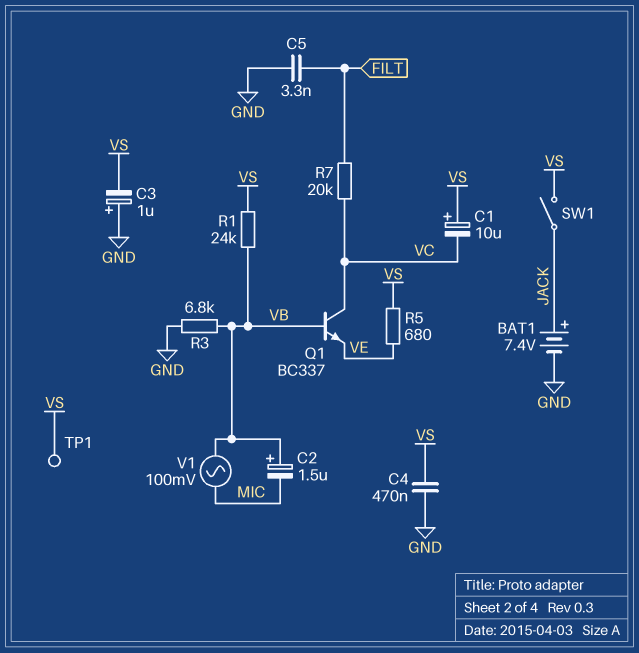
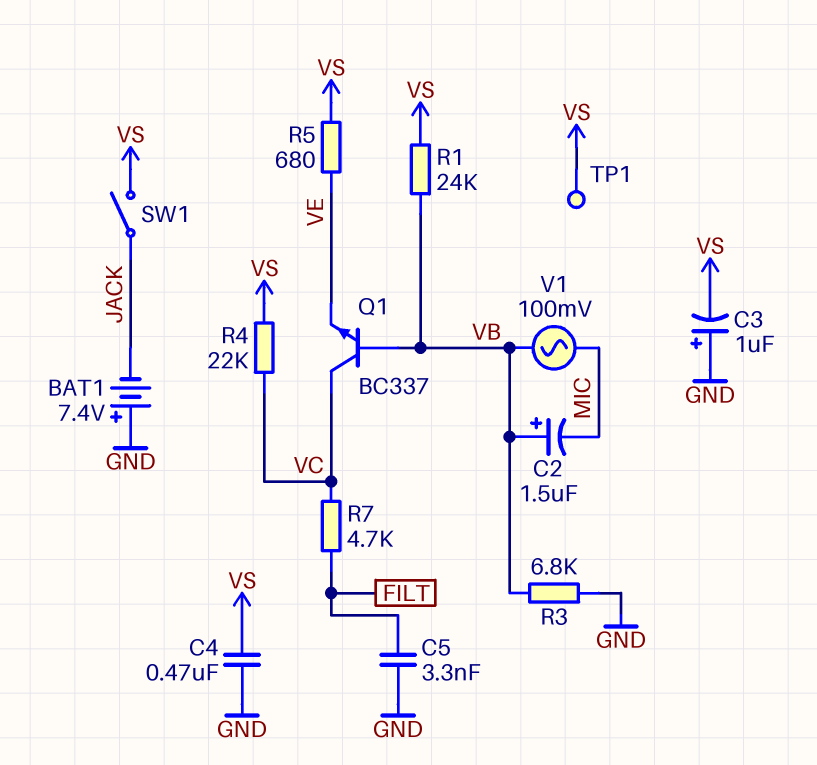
BAT1: 7.4V (plus JACK, minus GND) -> 7.4V (plus GND, minus JACK)
C1: 10uF (plus VS, minus VC) -> none
R4: none -> 22k (VC, VS)
R7: 20k (FILT, VC) -> 4.7k (FILT, VC)

